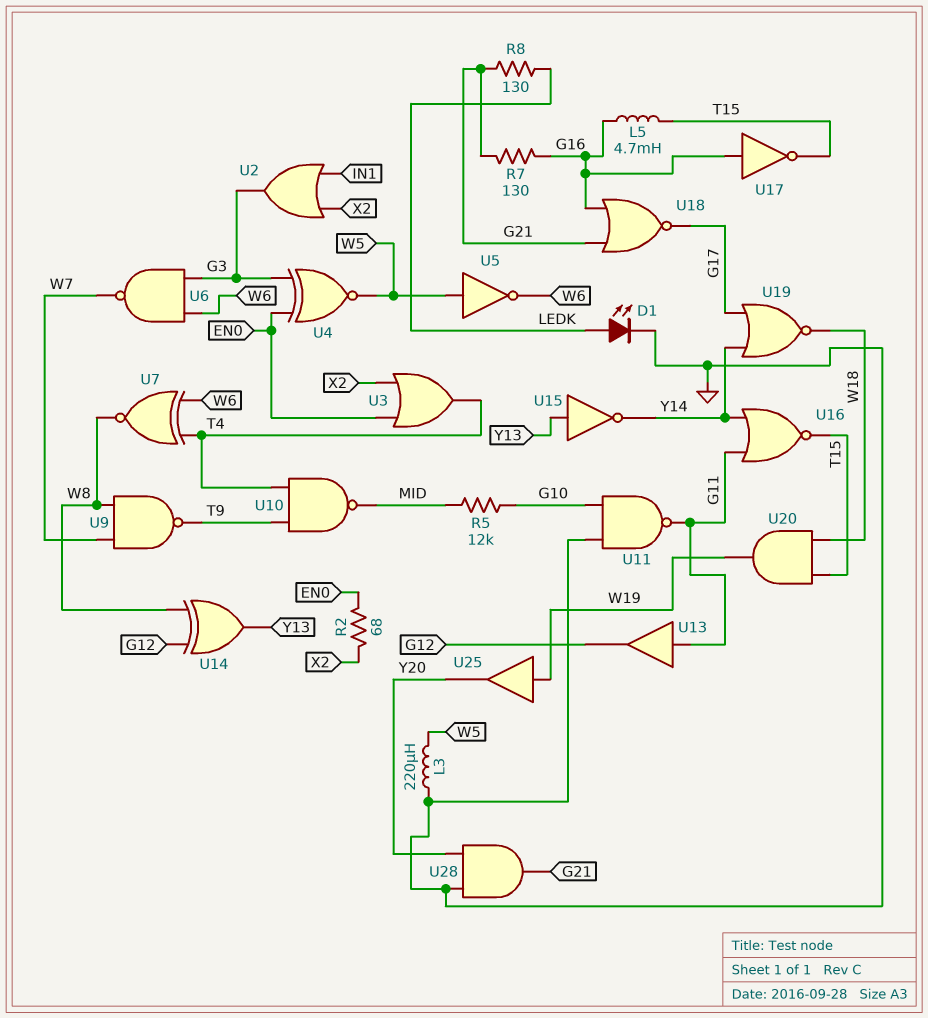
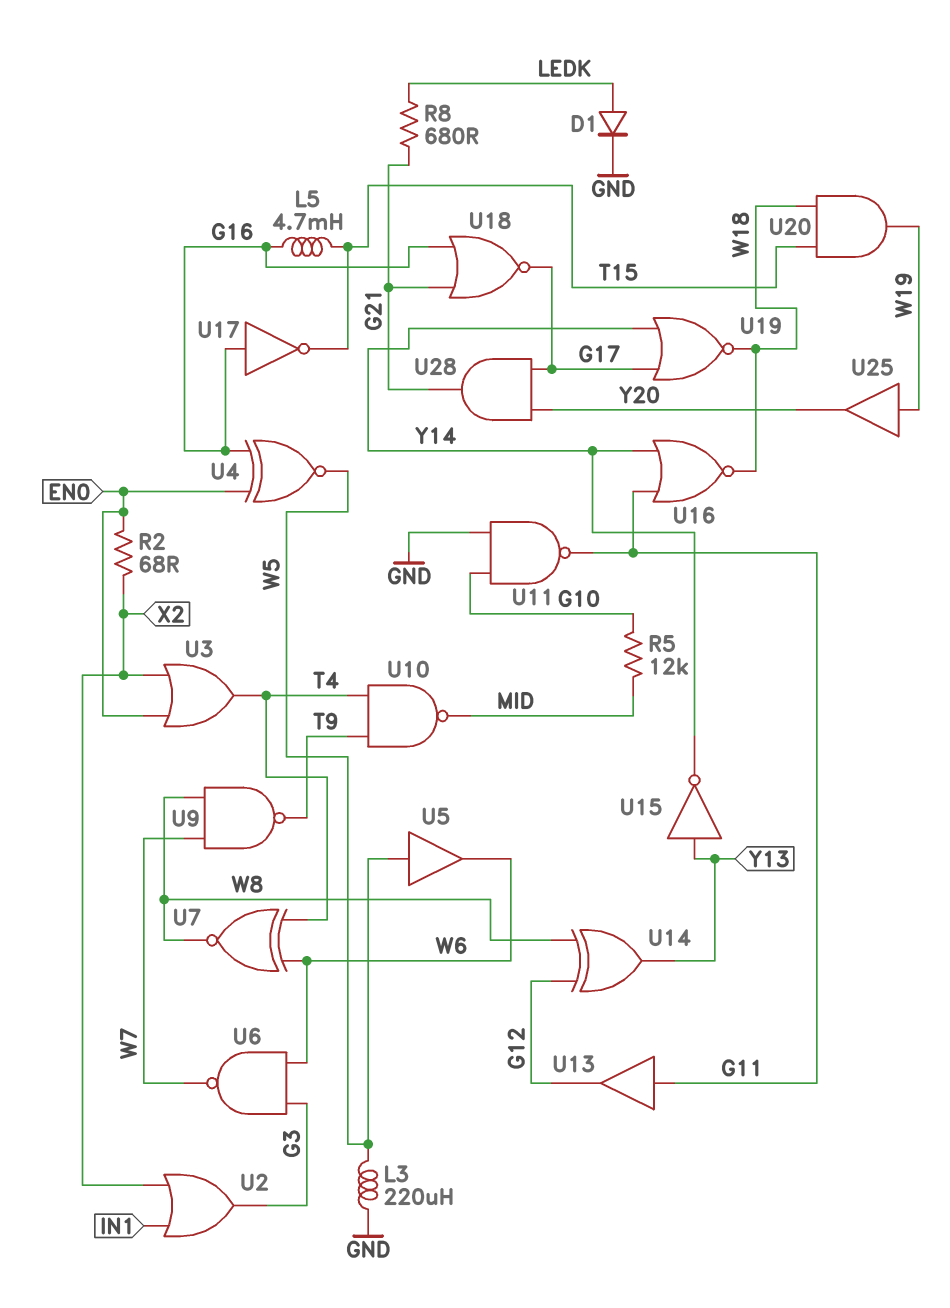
D1: LED (A LEDK, K GND) -> diode (A LEDK, K GND)
R7: 130 (G16, G21) -> none
R8: 130 (G21, LEDK) -> 680 (G21, LEDK)
U4: XNOR (in EN0, in G3, out W5) -> XNOR (in EN0, in G16, out W5)
U5: NOT (in W5, out W6) -> buffer (in W5, out W6)
U16: NOR (in G11, in Y14, out T15) -> NOR (in G11, in Y14, out W18)
U28: AND (in GND, in Y20, out G21) -> AND (in G17, in Y20, out G21)

